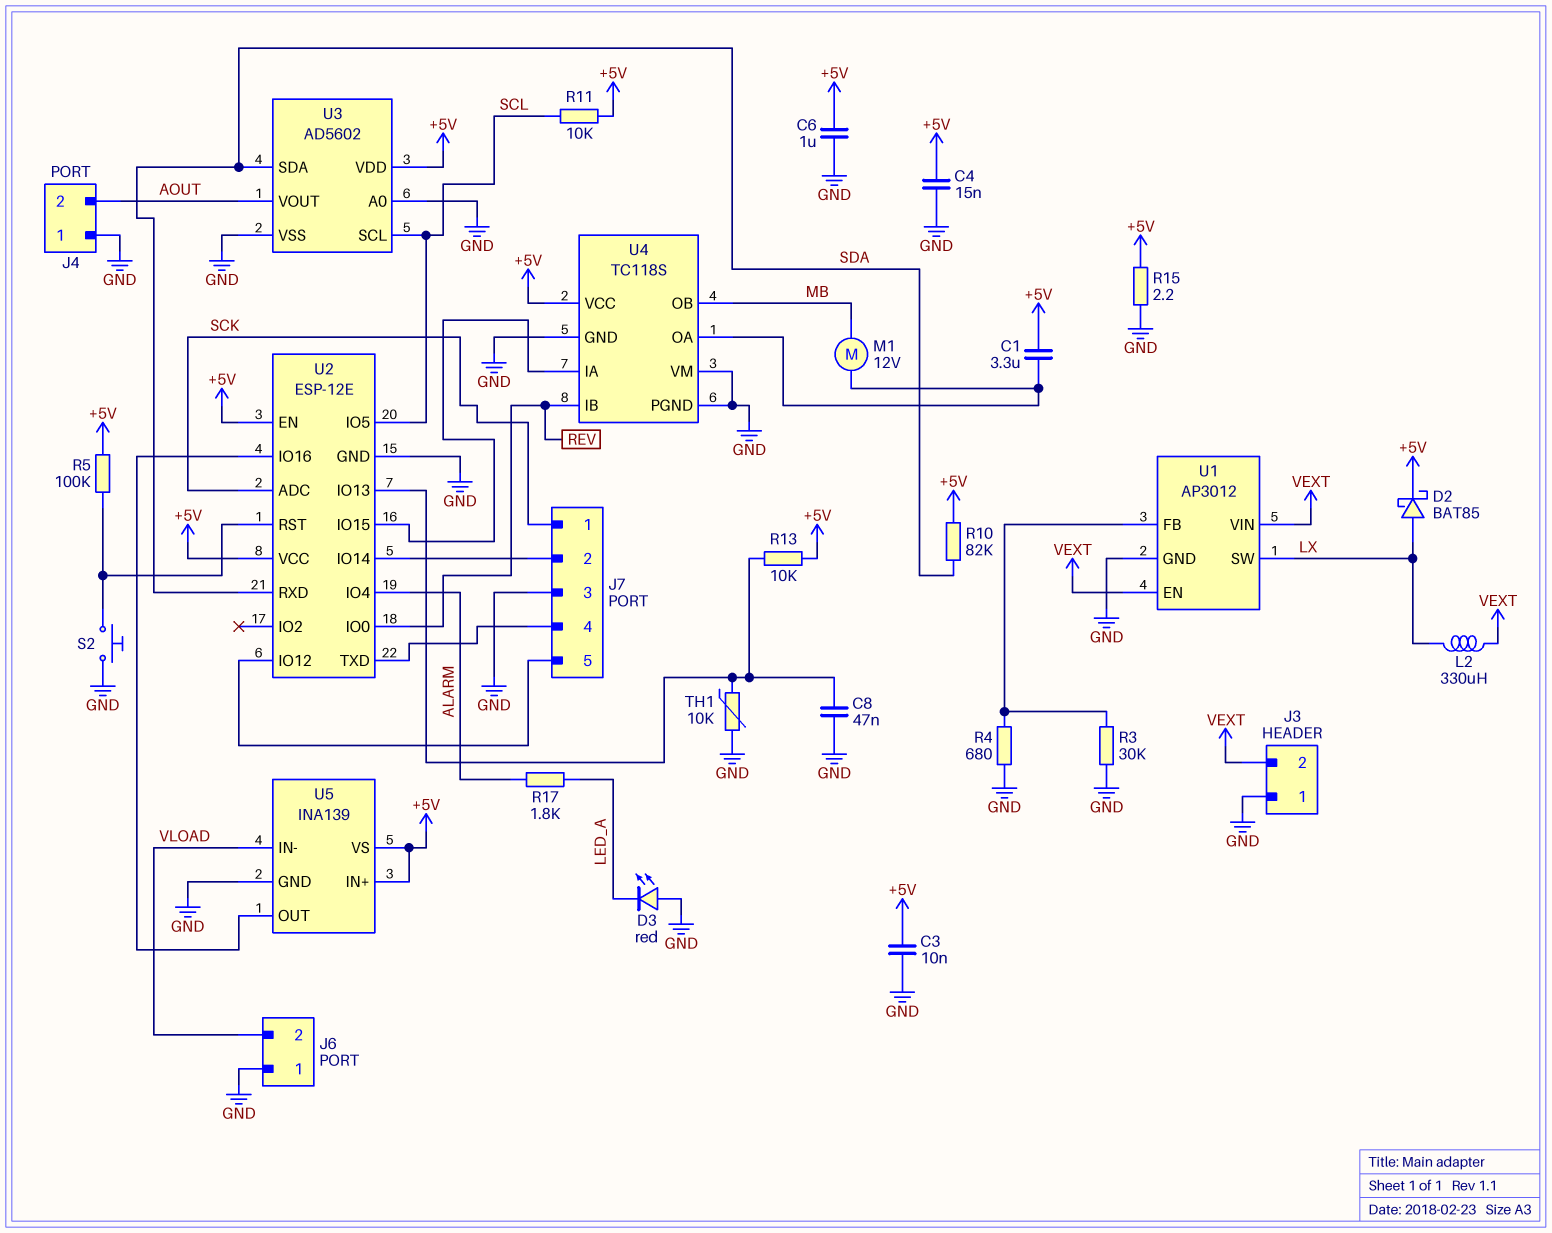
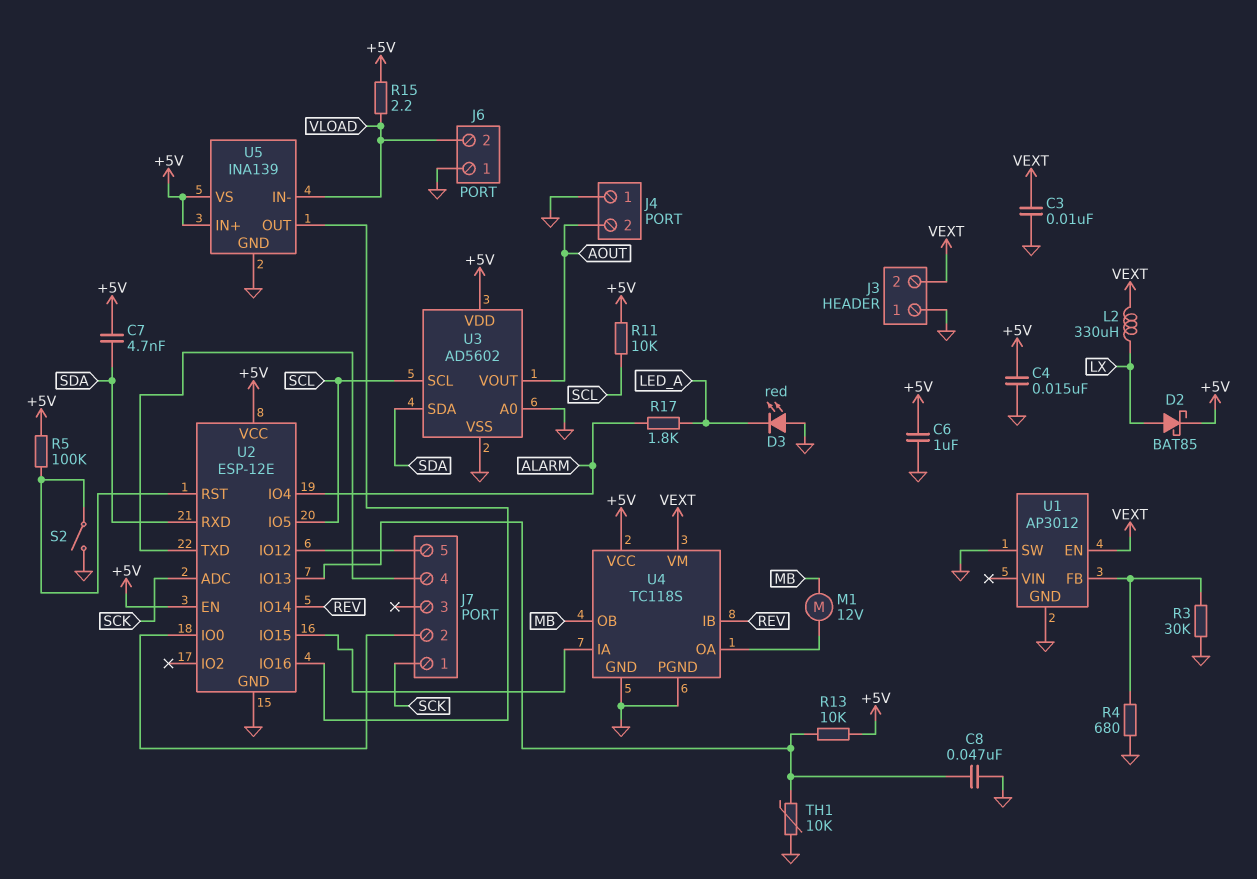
C1: 3.3uF (+5V, U4/OA) -> none
C3: 10nF (+5V, GND) -> 10nF (GND, VEXT)
C7: none -> 4.7nF (+5V, SDA)
J7 pin 3: GND -> none
R10: 82k (+5V, SDA) -> none
R15: 2.2 (+5V, GND) -> 2.2 (+5V, VLOAD)
S2: button (GND, U2/RST) -> switch (GND, U2/RST)
U1 pin SW: LX -> GND
U1 pin VIN: VEXT -> none
U2 pin IO0: REV -> J7/2
U2 pin IO14: J7/2 -> REV
U4 pin VM: GND -> VEXT

